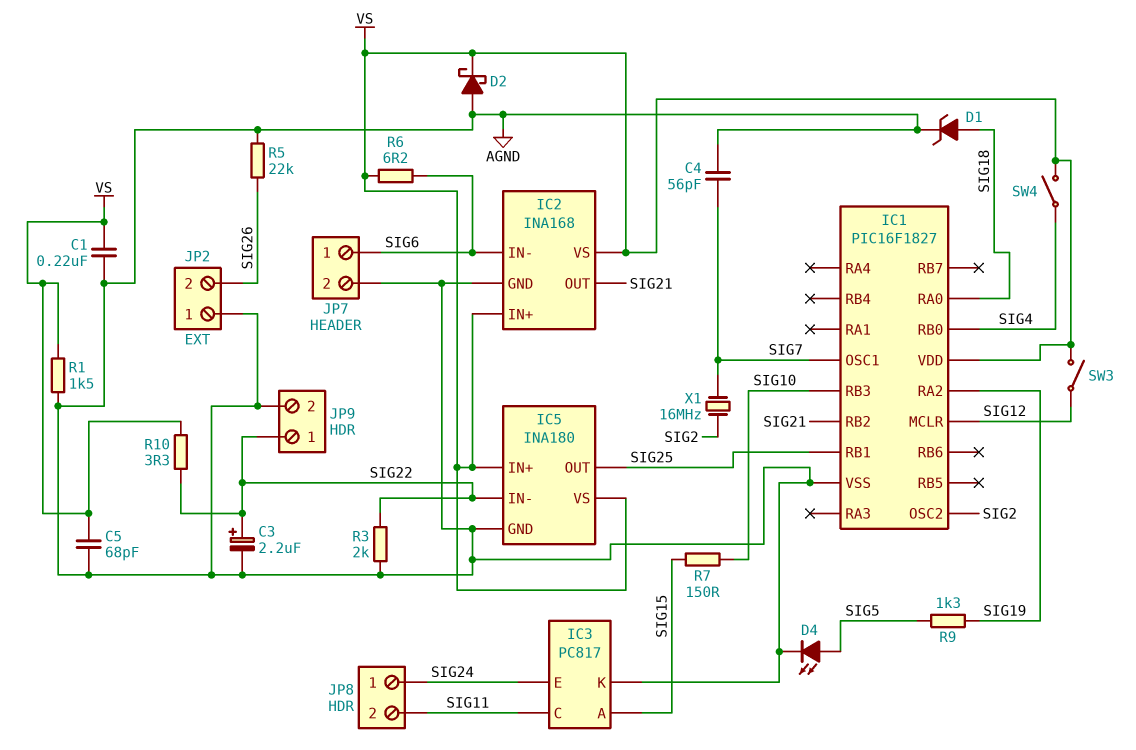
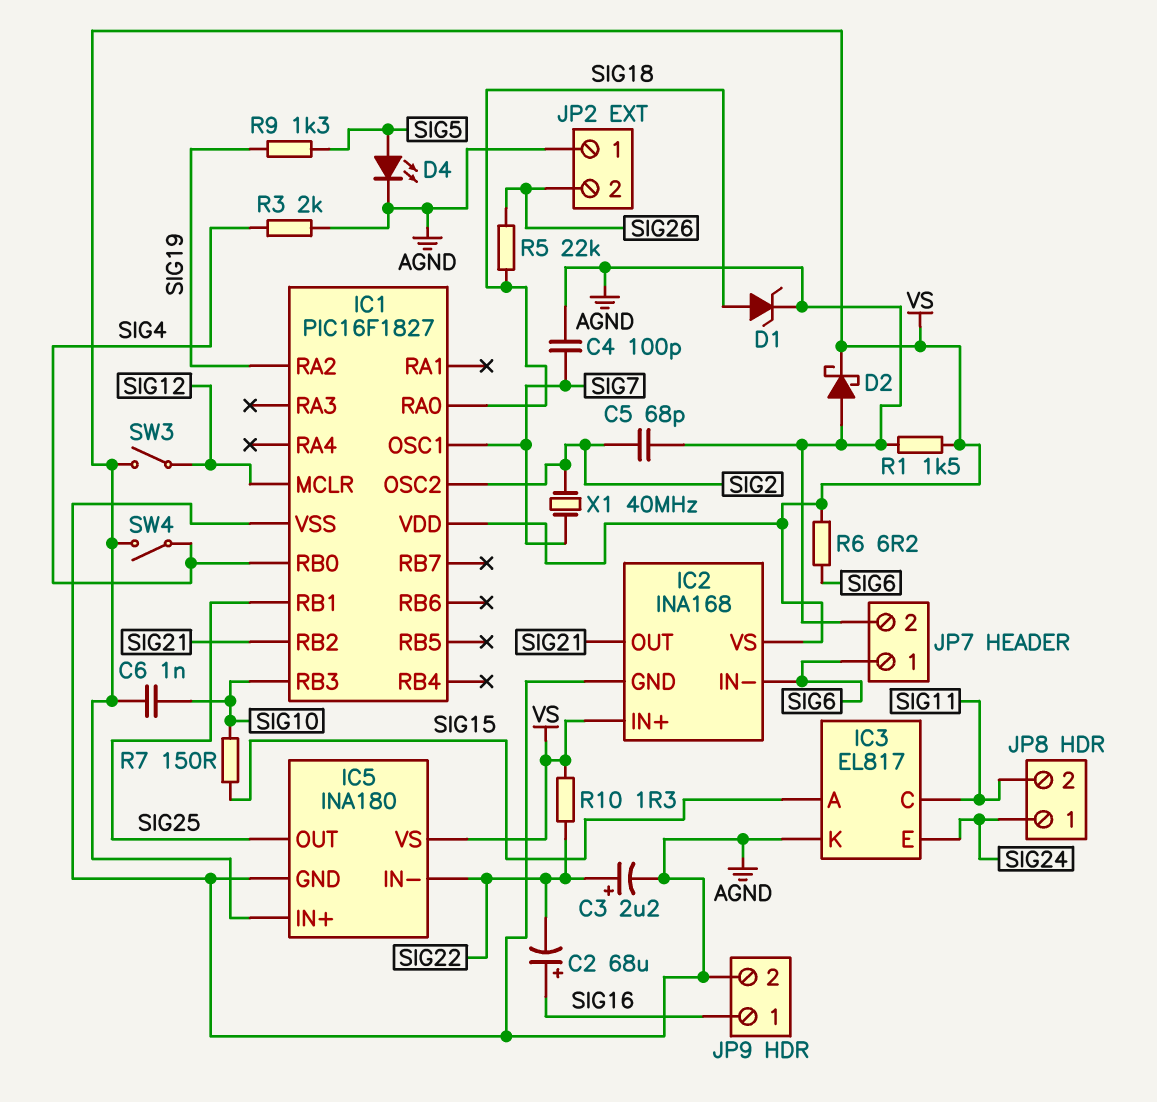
C1: 220nF (AGND, VS) -> none
C2: none -> 68uF (plus SIG16, minus SIG22)
C4: 56pF (AGND, SIG7) -> 100pF (AGND, SIG7)
C5: 68pF (AGND, VS) -> 68pF (AGND, SIG2)
C6: none -> 1nF (SIG10, VS)
IC3: PC817 -> EL817
JP9 pin 1: SIG22 -> SIG16
R3: 2k (AGND, SIG22) -> 2k (AGND, SIG4)
R5: 22k (AGND, SIG26) -> 22k (SIG18, SIG26)
R10: 3.3 (SIG22, VS) -> 1.3 (SIG22, VS)
X1: 16MHz (SIG2, SIG7) -> 40MHz (SIG2, SIG7)

